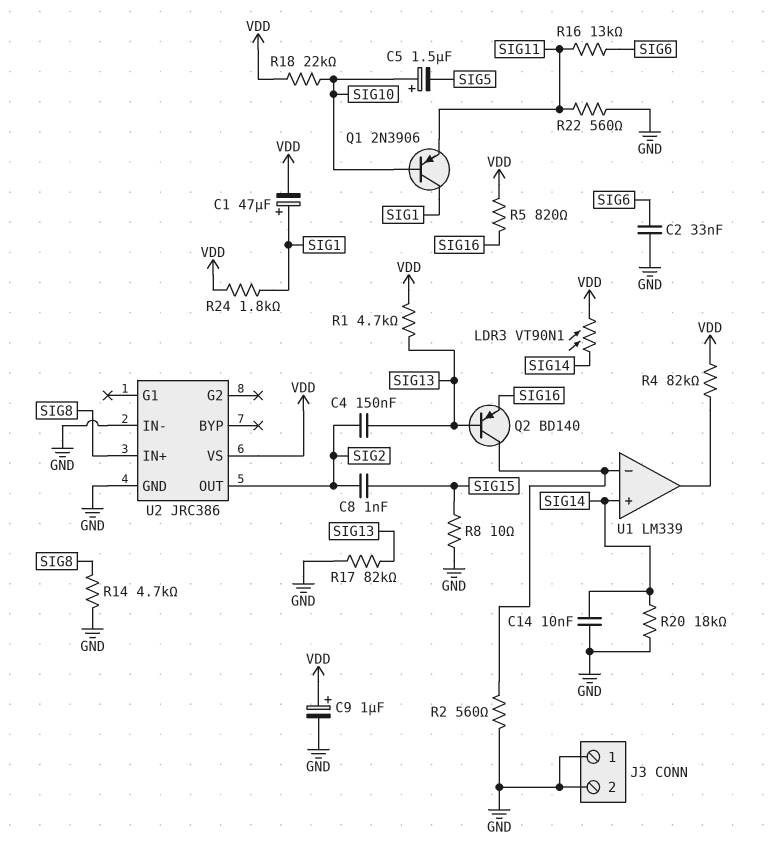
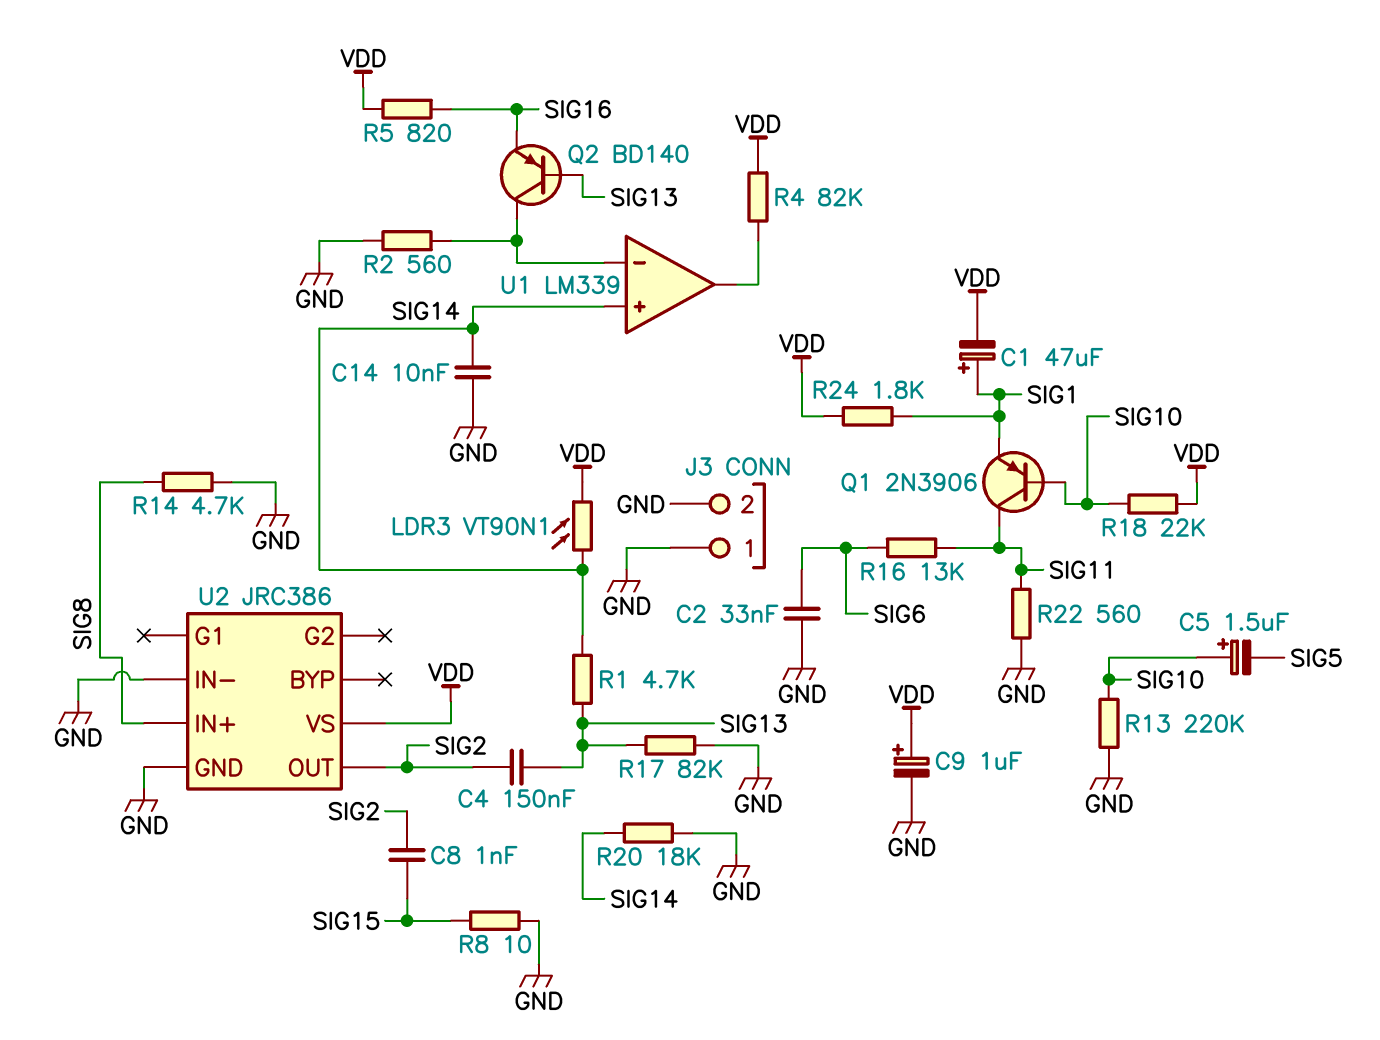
Q1: PNP 2N3906 (B SIG10, C SIG1, E SIG11) -> PNP 2N3906 (B SIG10, C SIG11, E SIG1)
R1: 4.7k (SIG13, VDD) -> 4.7k (SIG13, SIG14)
R13: none -> 220k (GND, SIG10)

